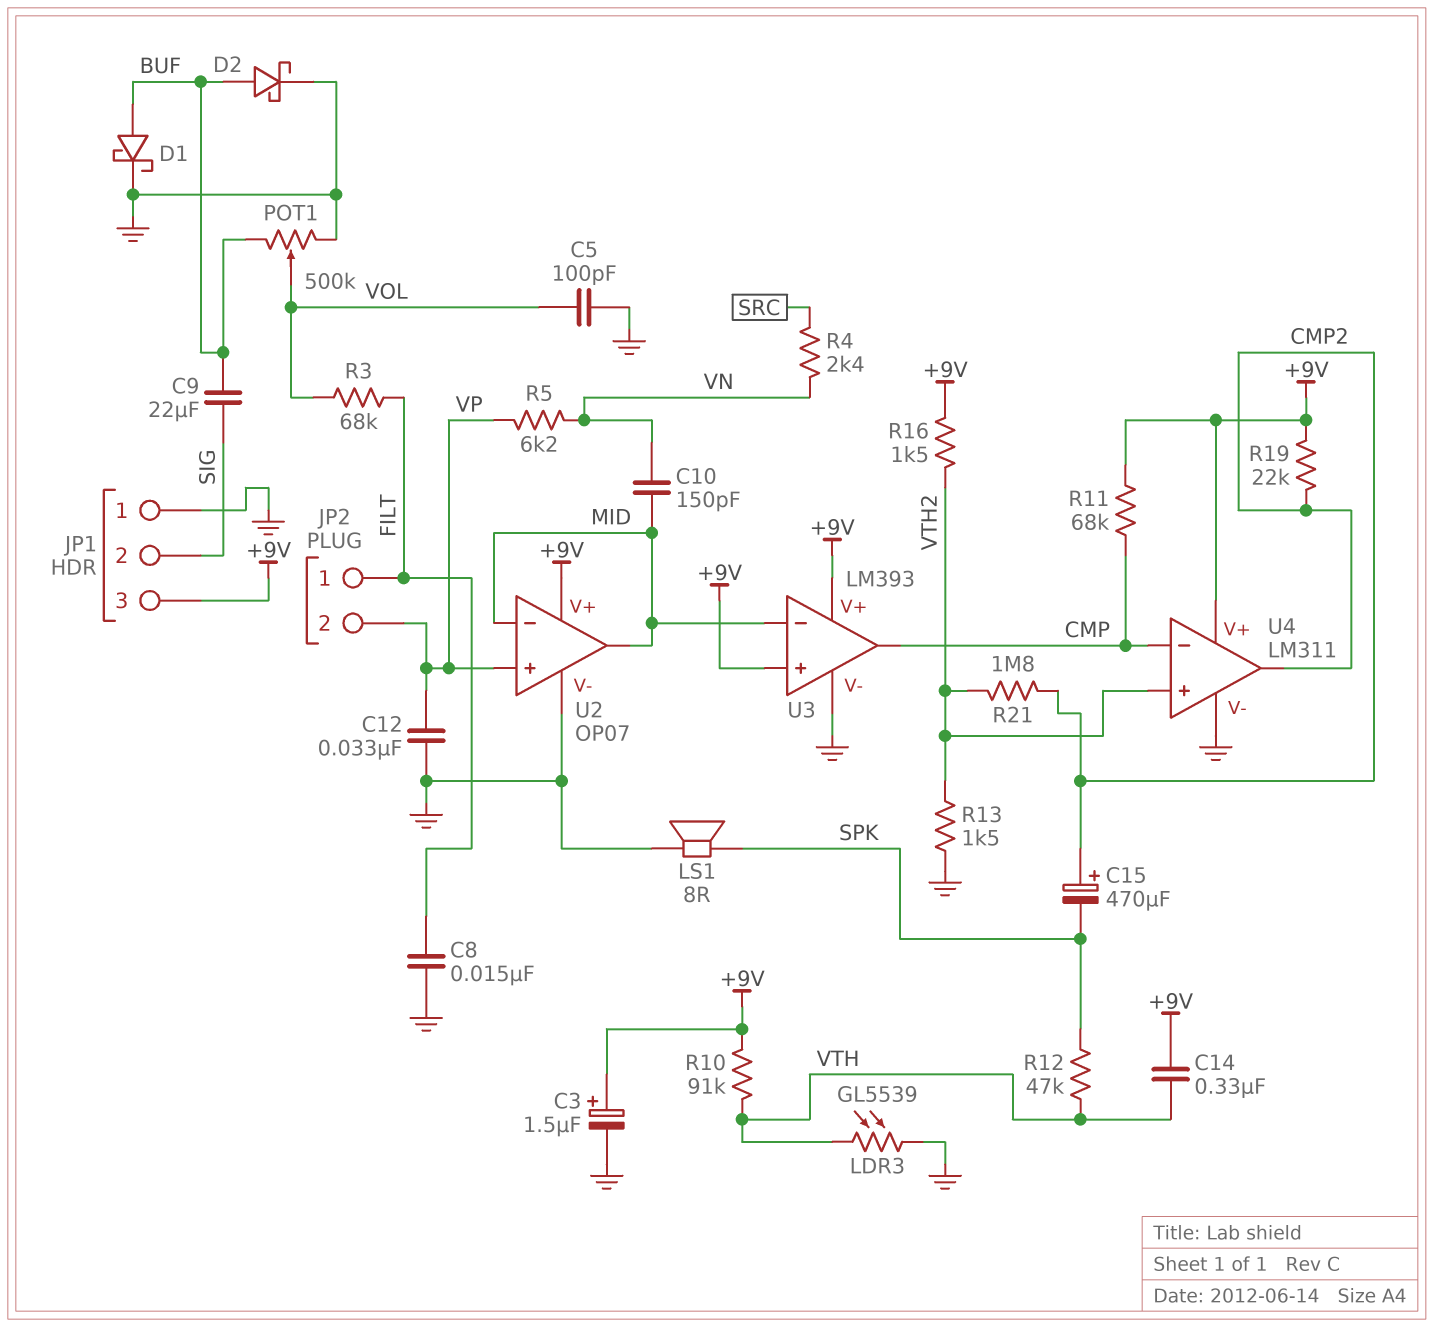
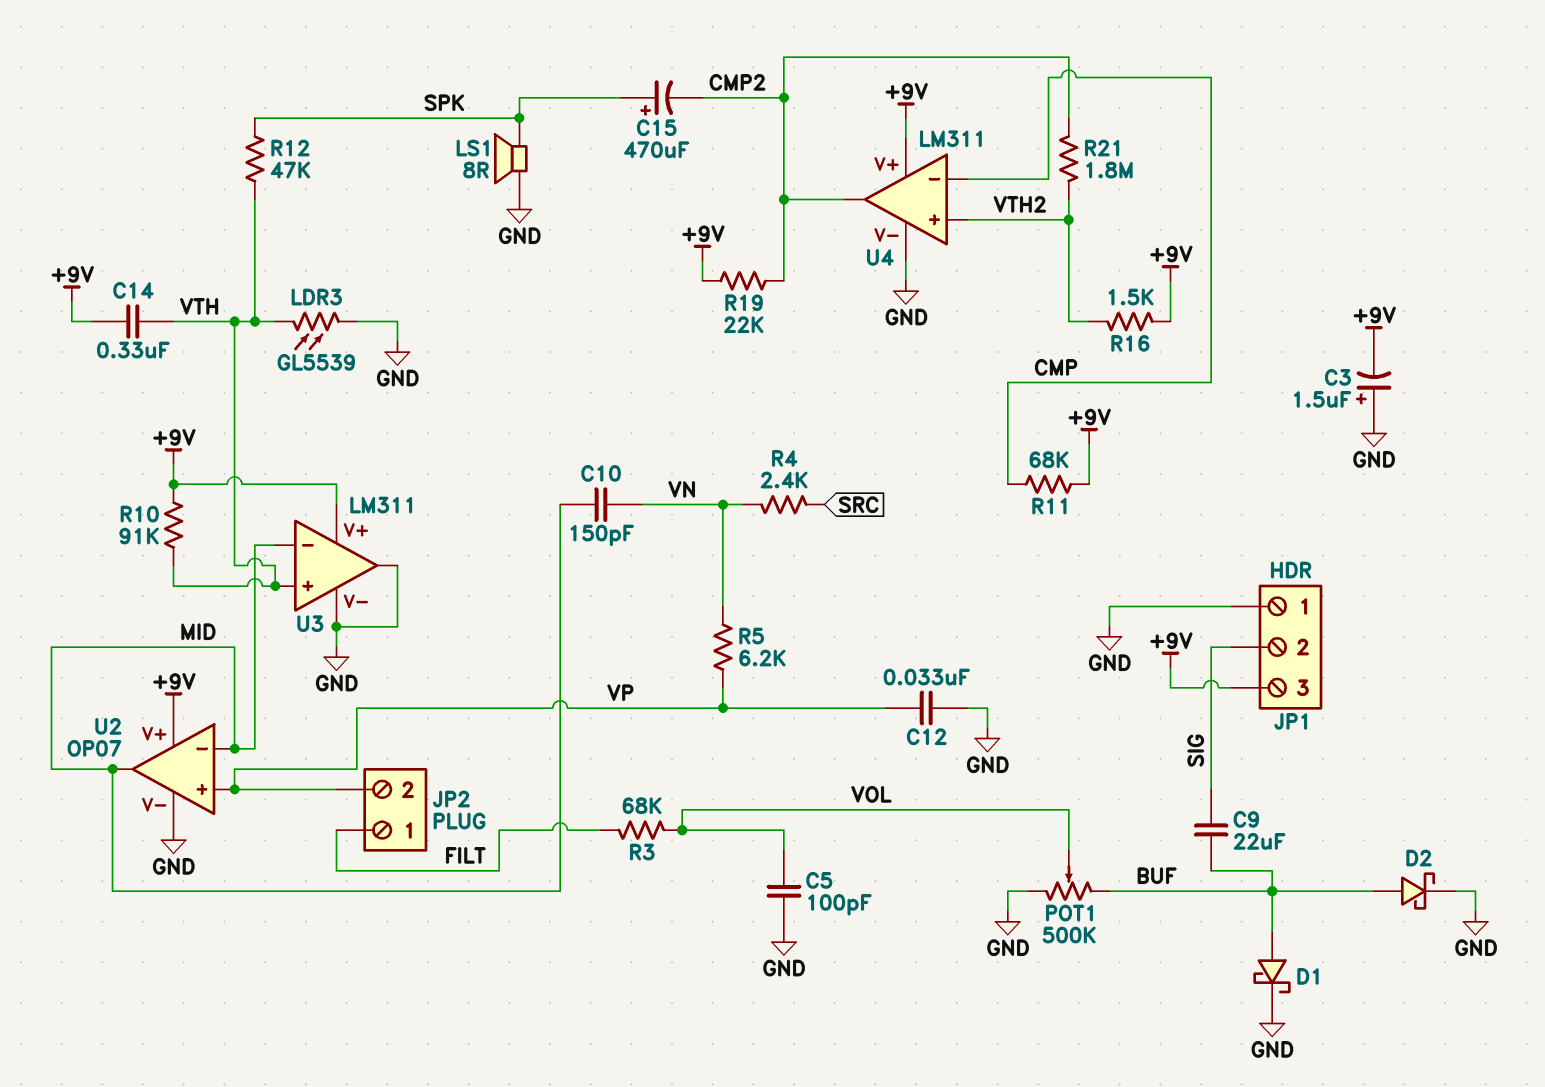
C3: 1.5uF (plus +9V, minus GND) -> 1.5uF (plus GND, minus +9V)
C8: 15nF (FILT, GND) -> none
C15: 470uF (plus CMP2, minus SPK) -> 470uF (plus SPK, minus CMP2)
R13: 1.5k (GND, VTH2) -> none
U3: LM393 -> LM311
U3 pin in+: +9V -> VTH
U3 pin out: CMP -> GND

